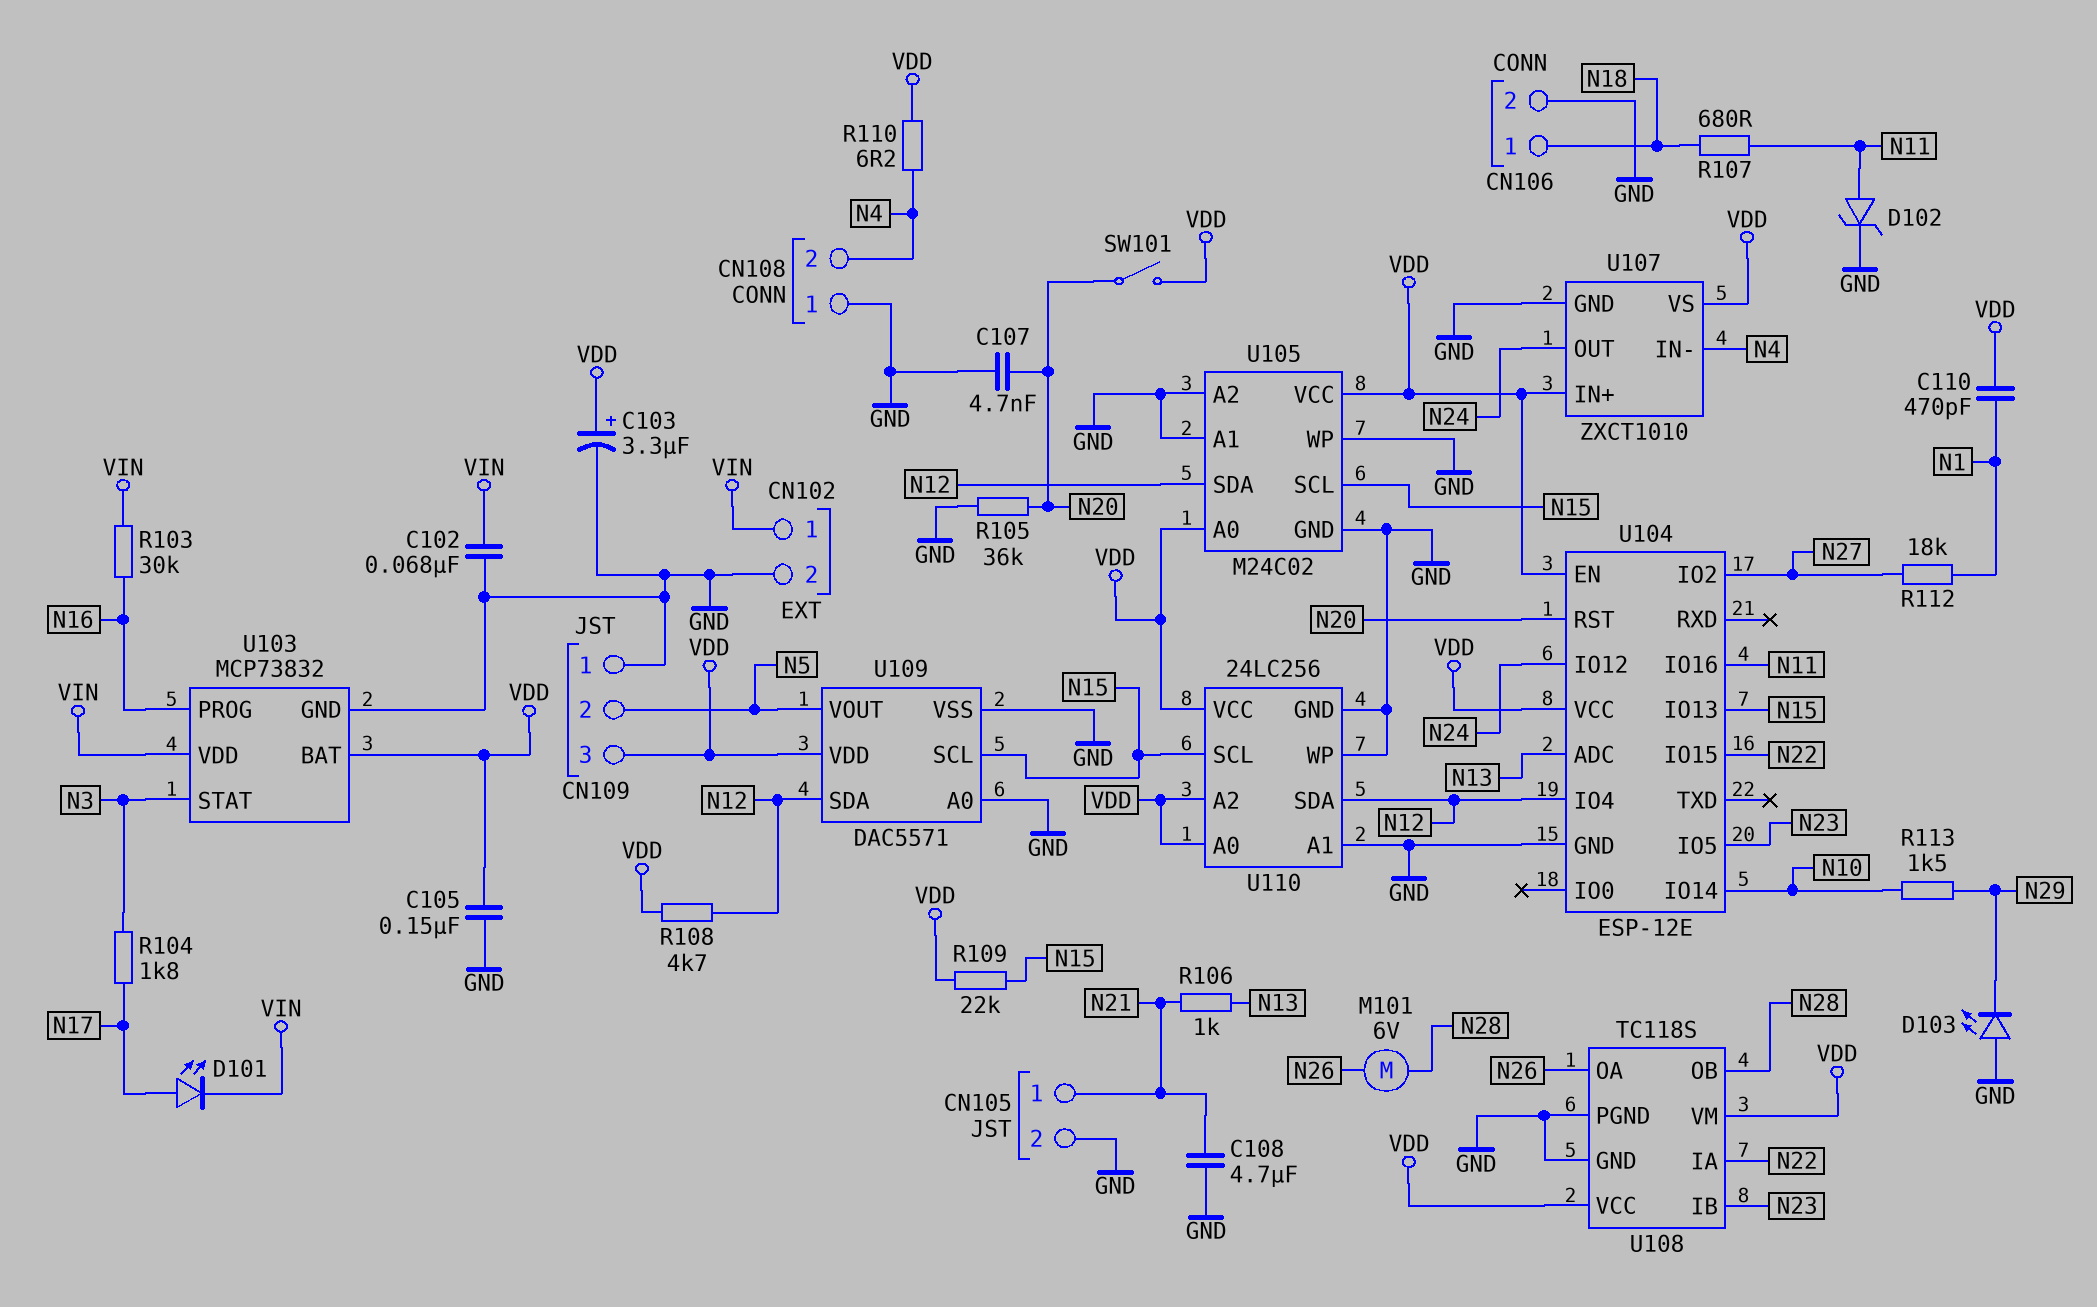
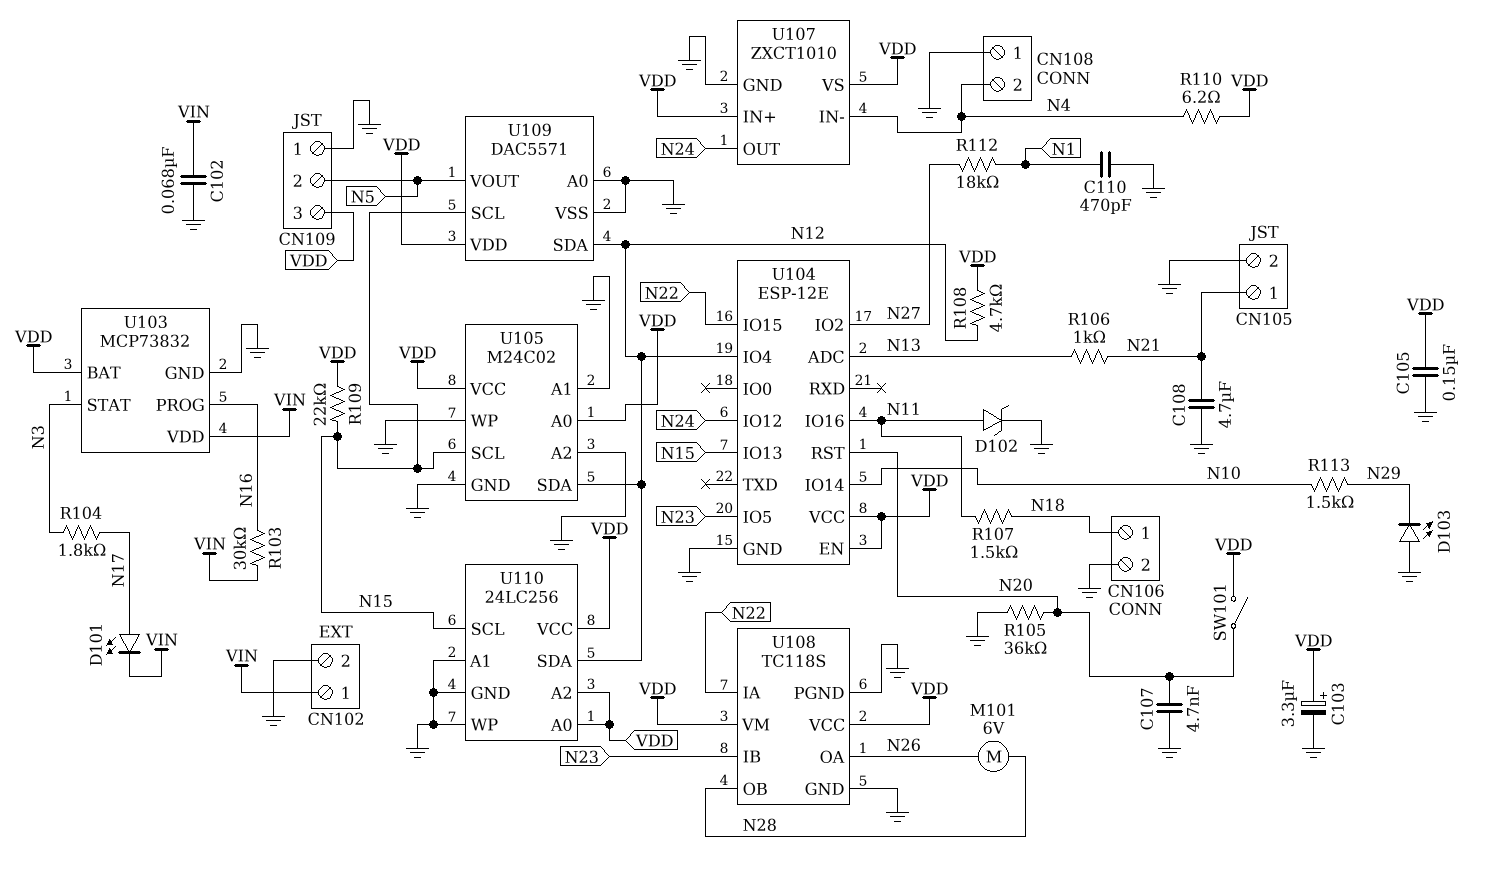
C110: 470pF (N1, VDD) -> 470pF (GND, N1)
R107: 680 (N11, N18) -> 1.5k (N11, N18)

